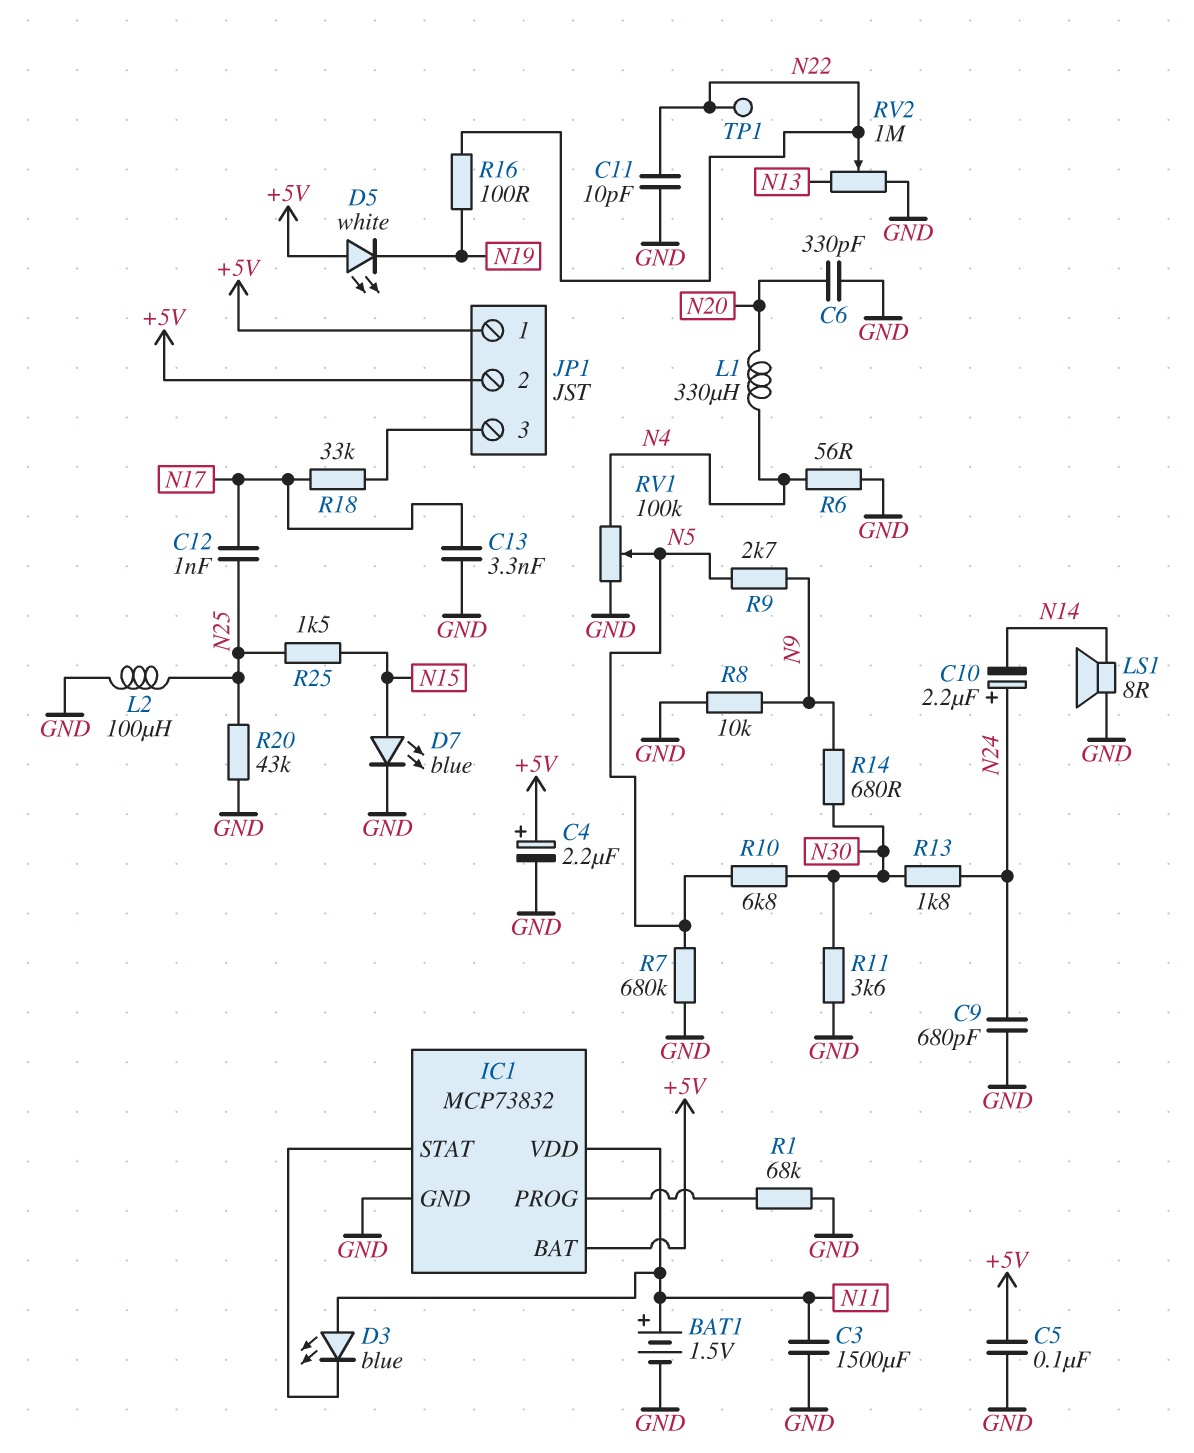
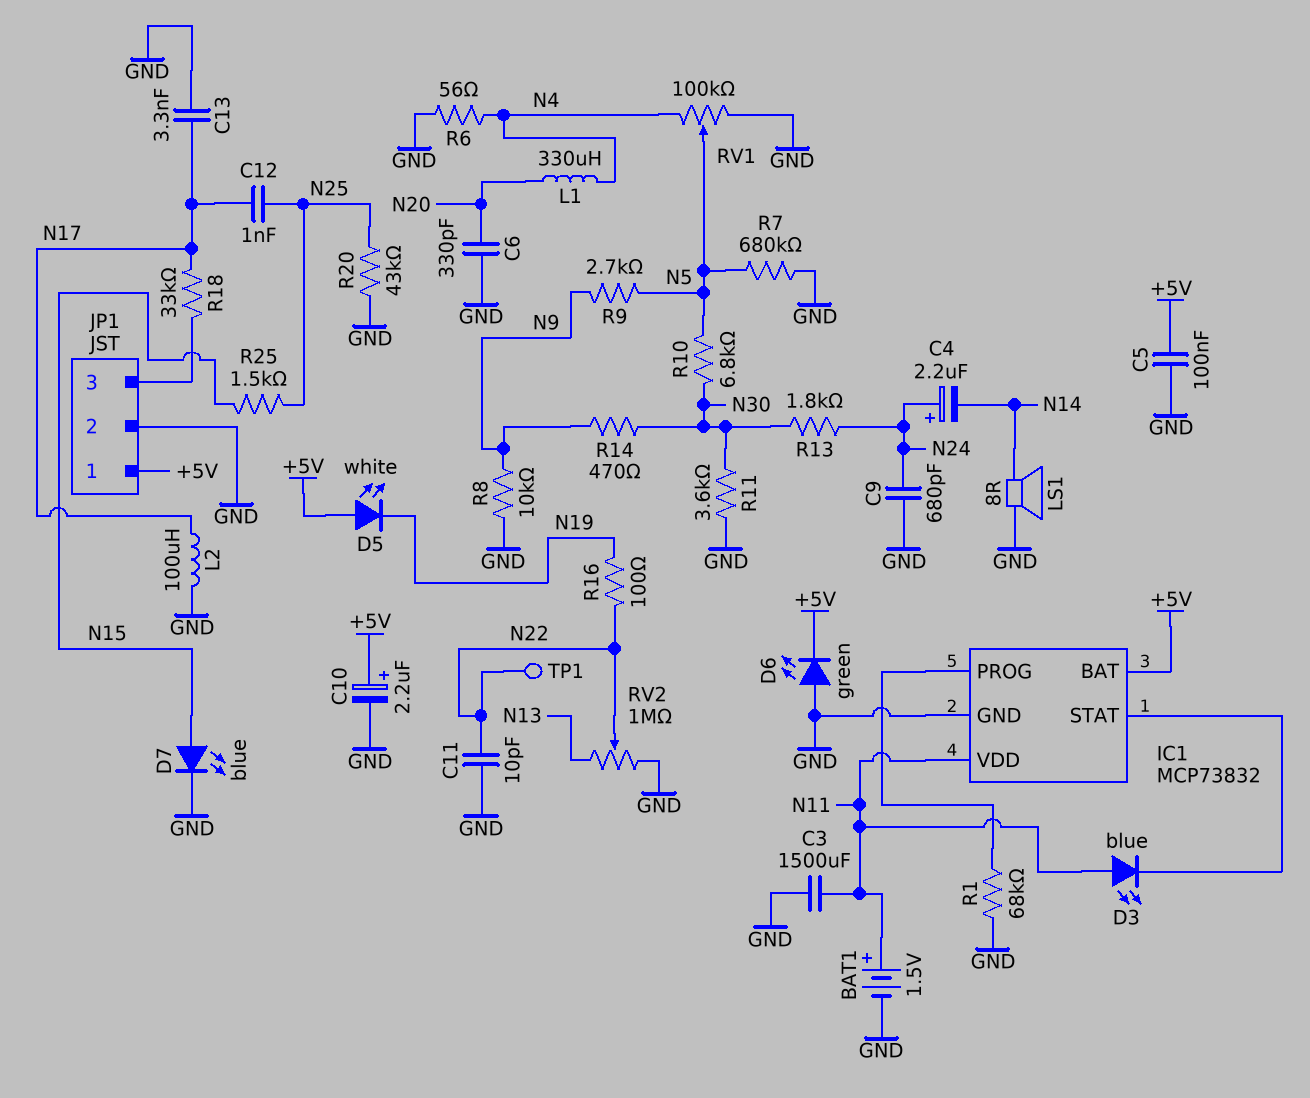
C4: 2.2uF (plus +5V, minus GND) -> 2.2uF (plus N24, minus N14)
C10: 2.2uF (plus N24, minus N14) -> 2.2uF (plus +5V, minus GND)
D6: none -> LED green (A GND, K +5V)
JP1 pin 2: +5V -> GND
L2: 100uH (GND, N25) -> 100uH (GND, N17)
R14: 680 (N9, N30) -> 470 (N9, N30)

